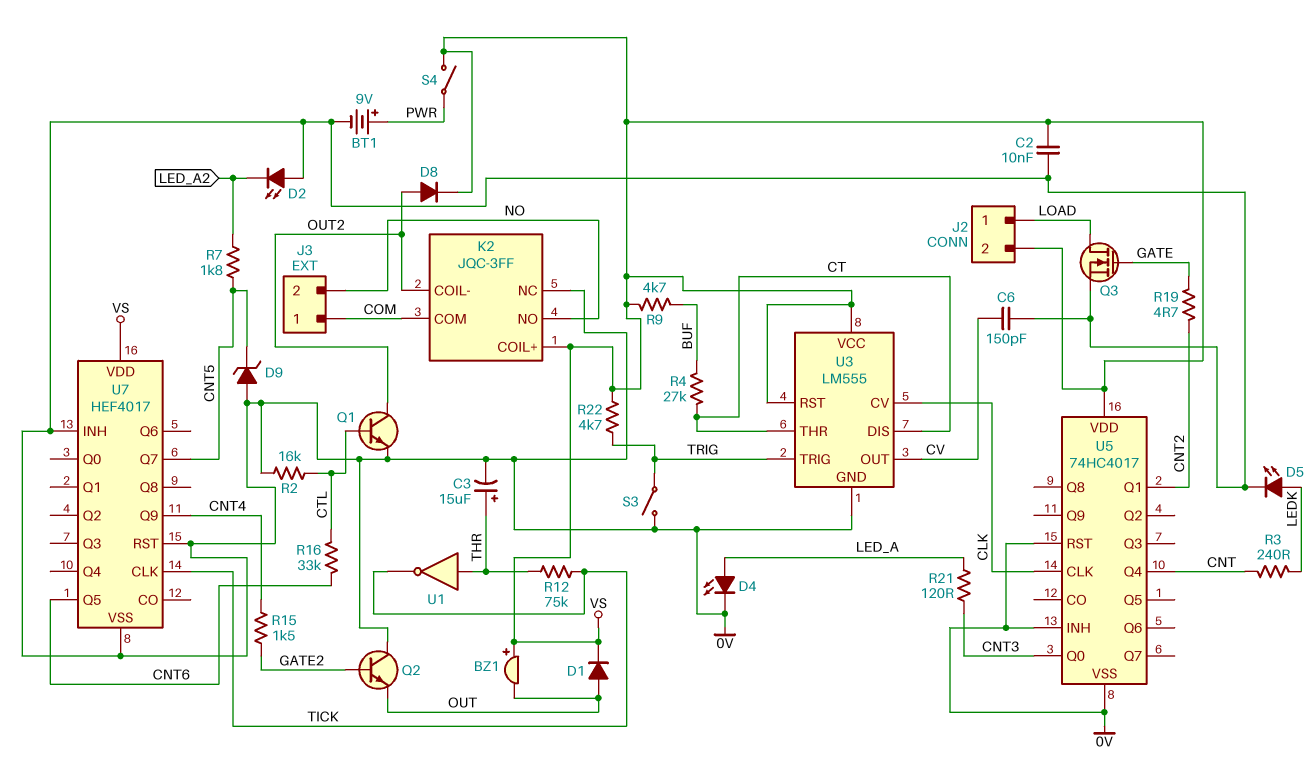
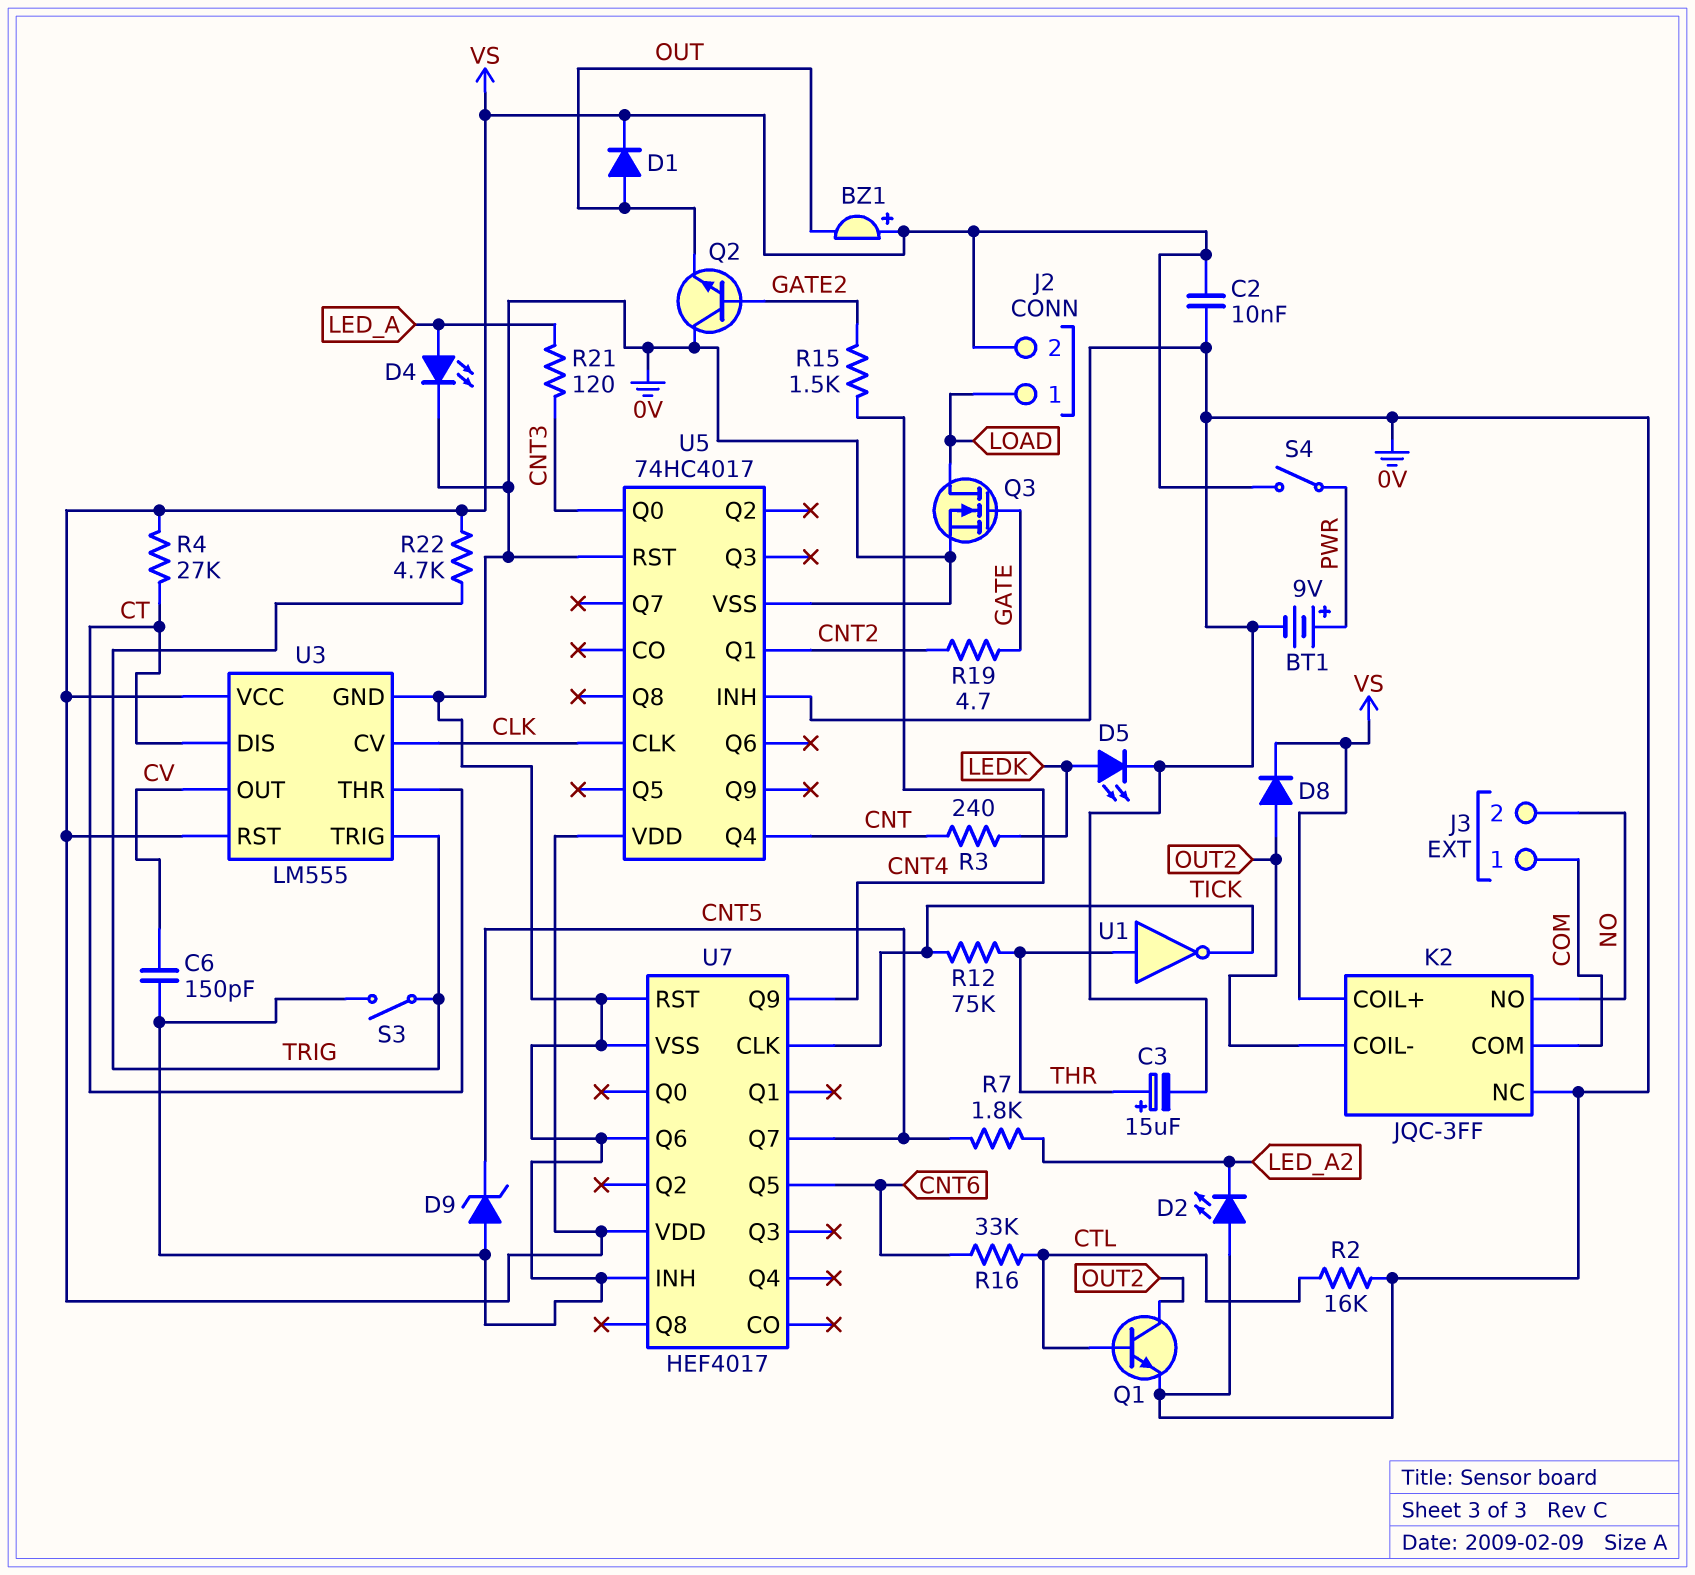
R4: 27k (BUF, CT) -> 27k (CT, VS)
R9: 4.7k (BUF, VS) -> none
U7 pin Q6: none -> 0V

